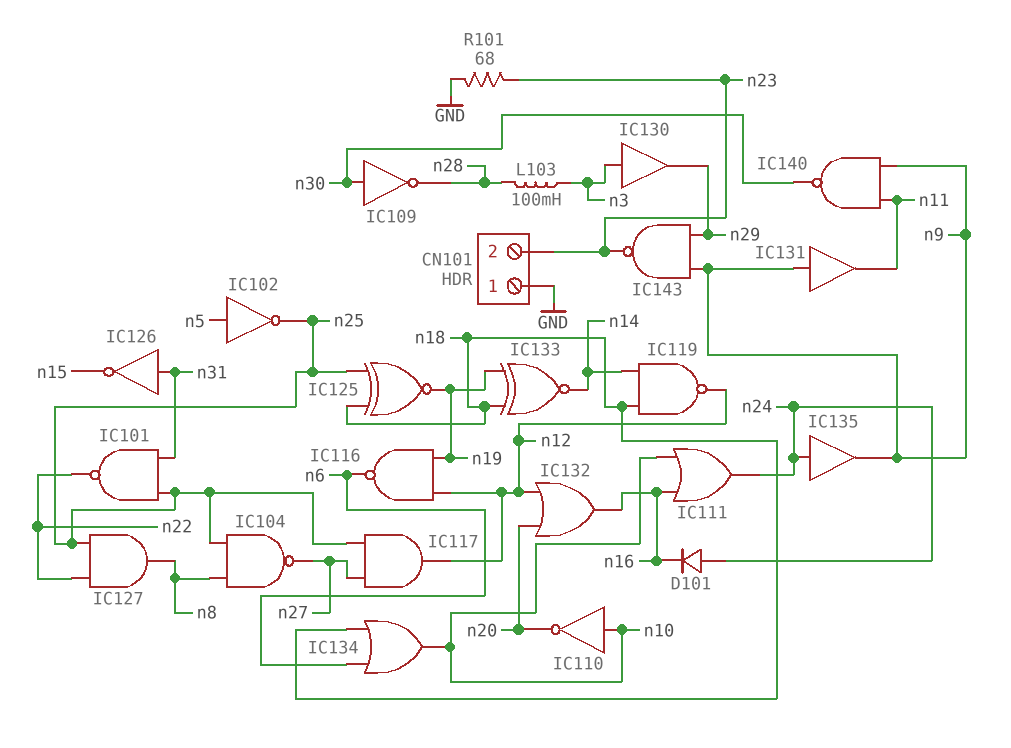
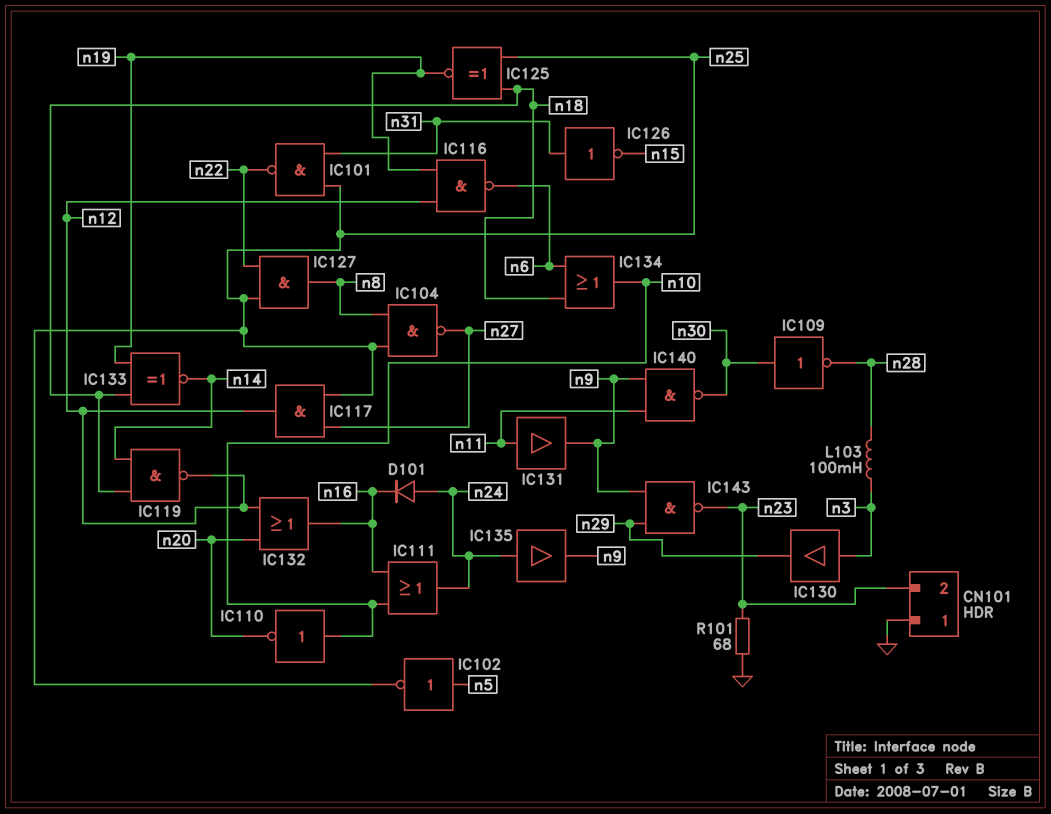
IC131: buffer (in n9, out n11) -> buffer (in n11, out n9)

